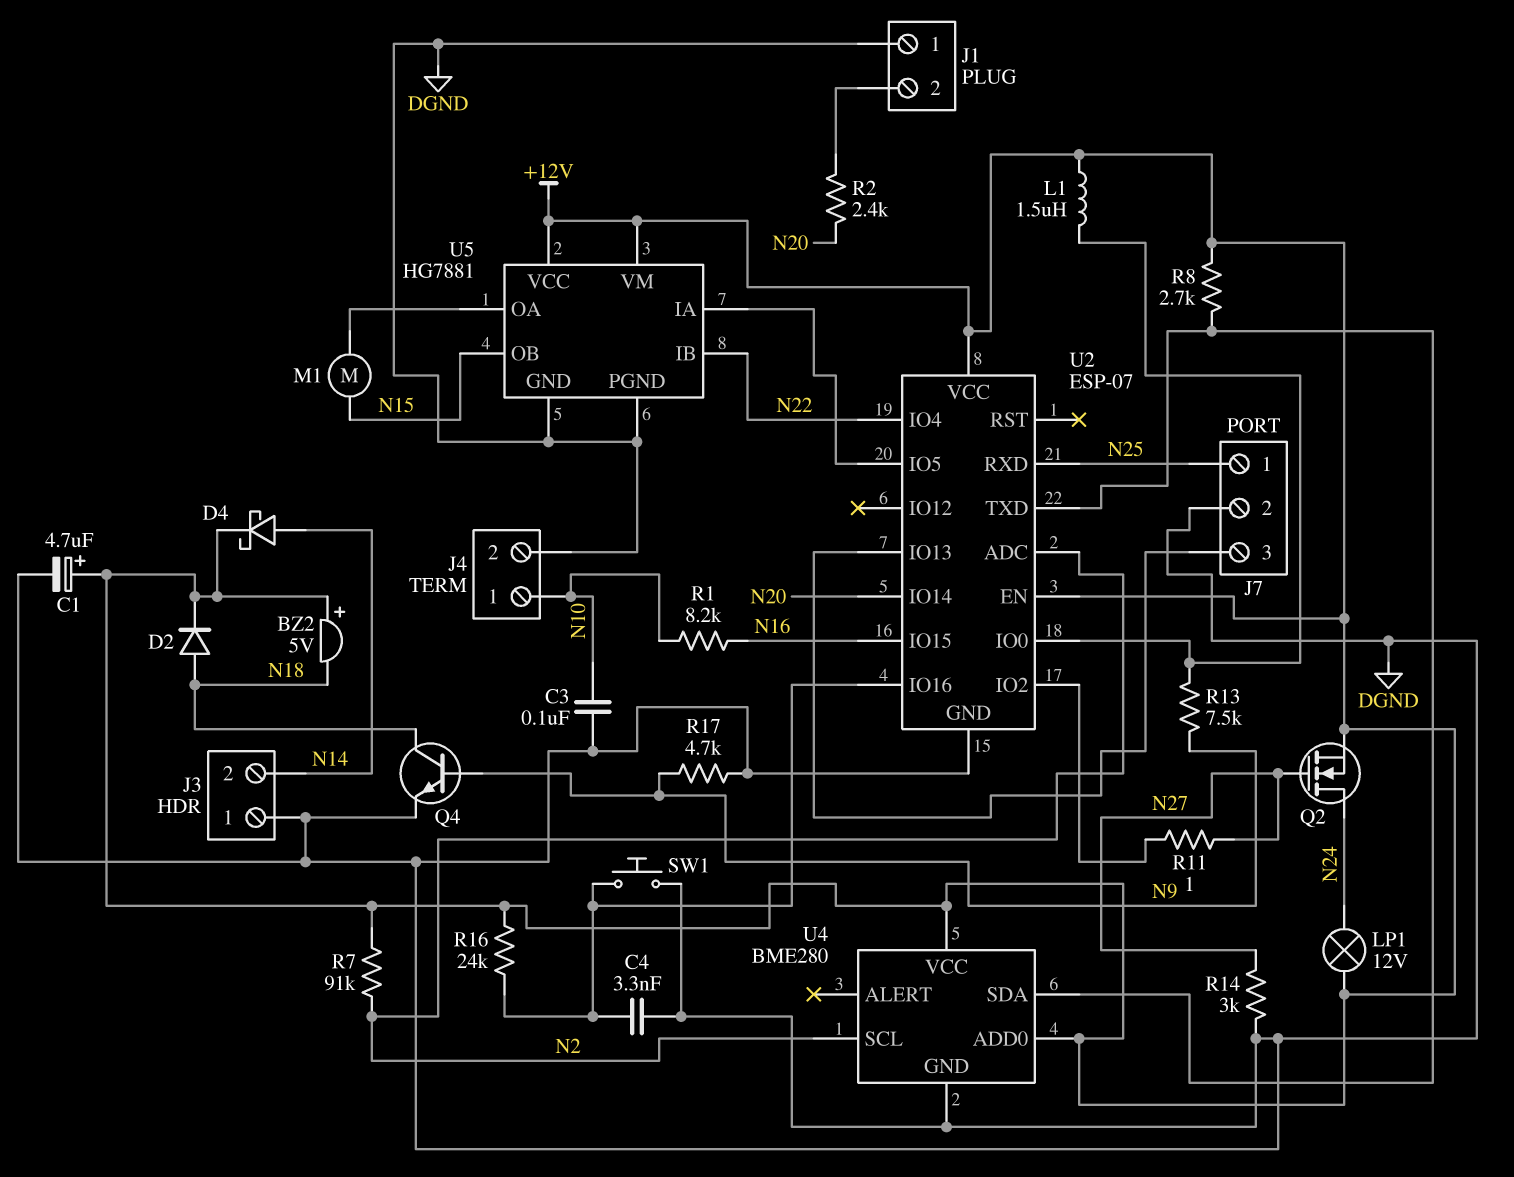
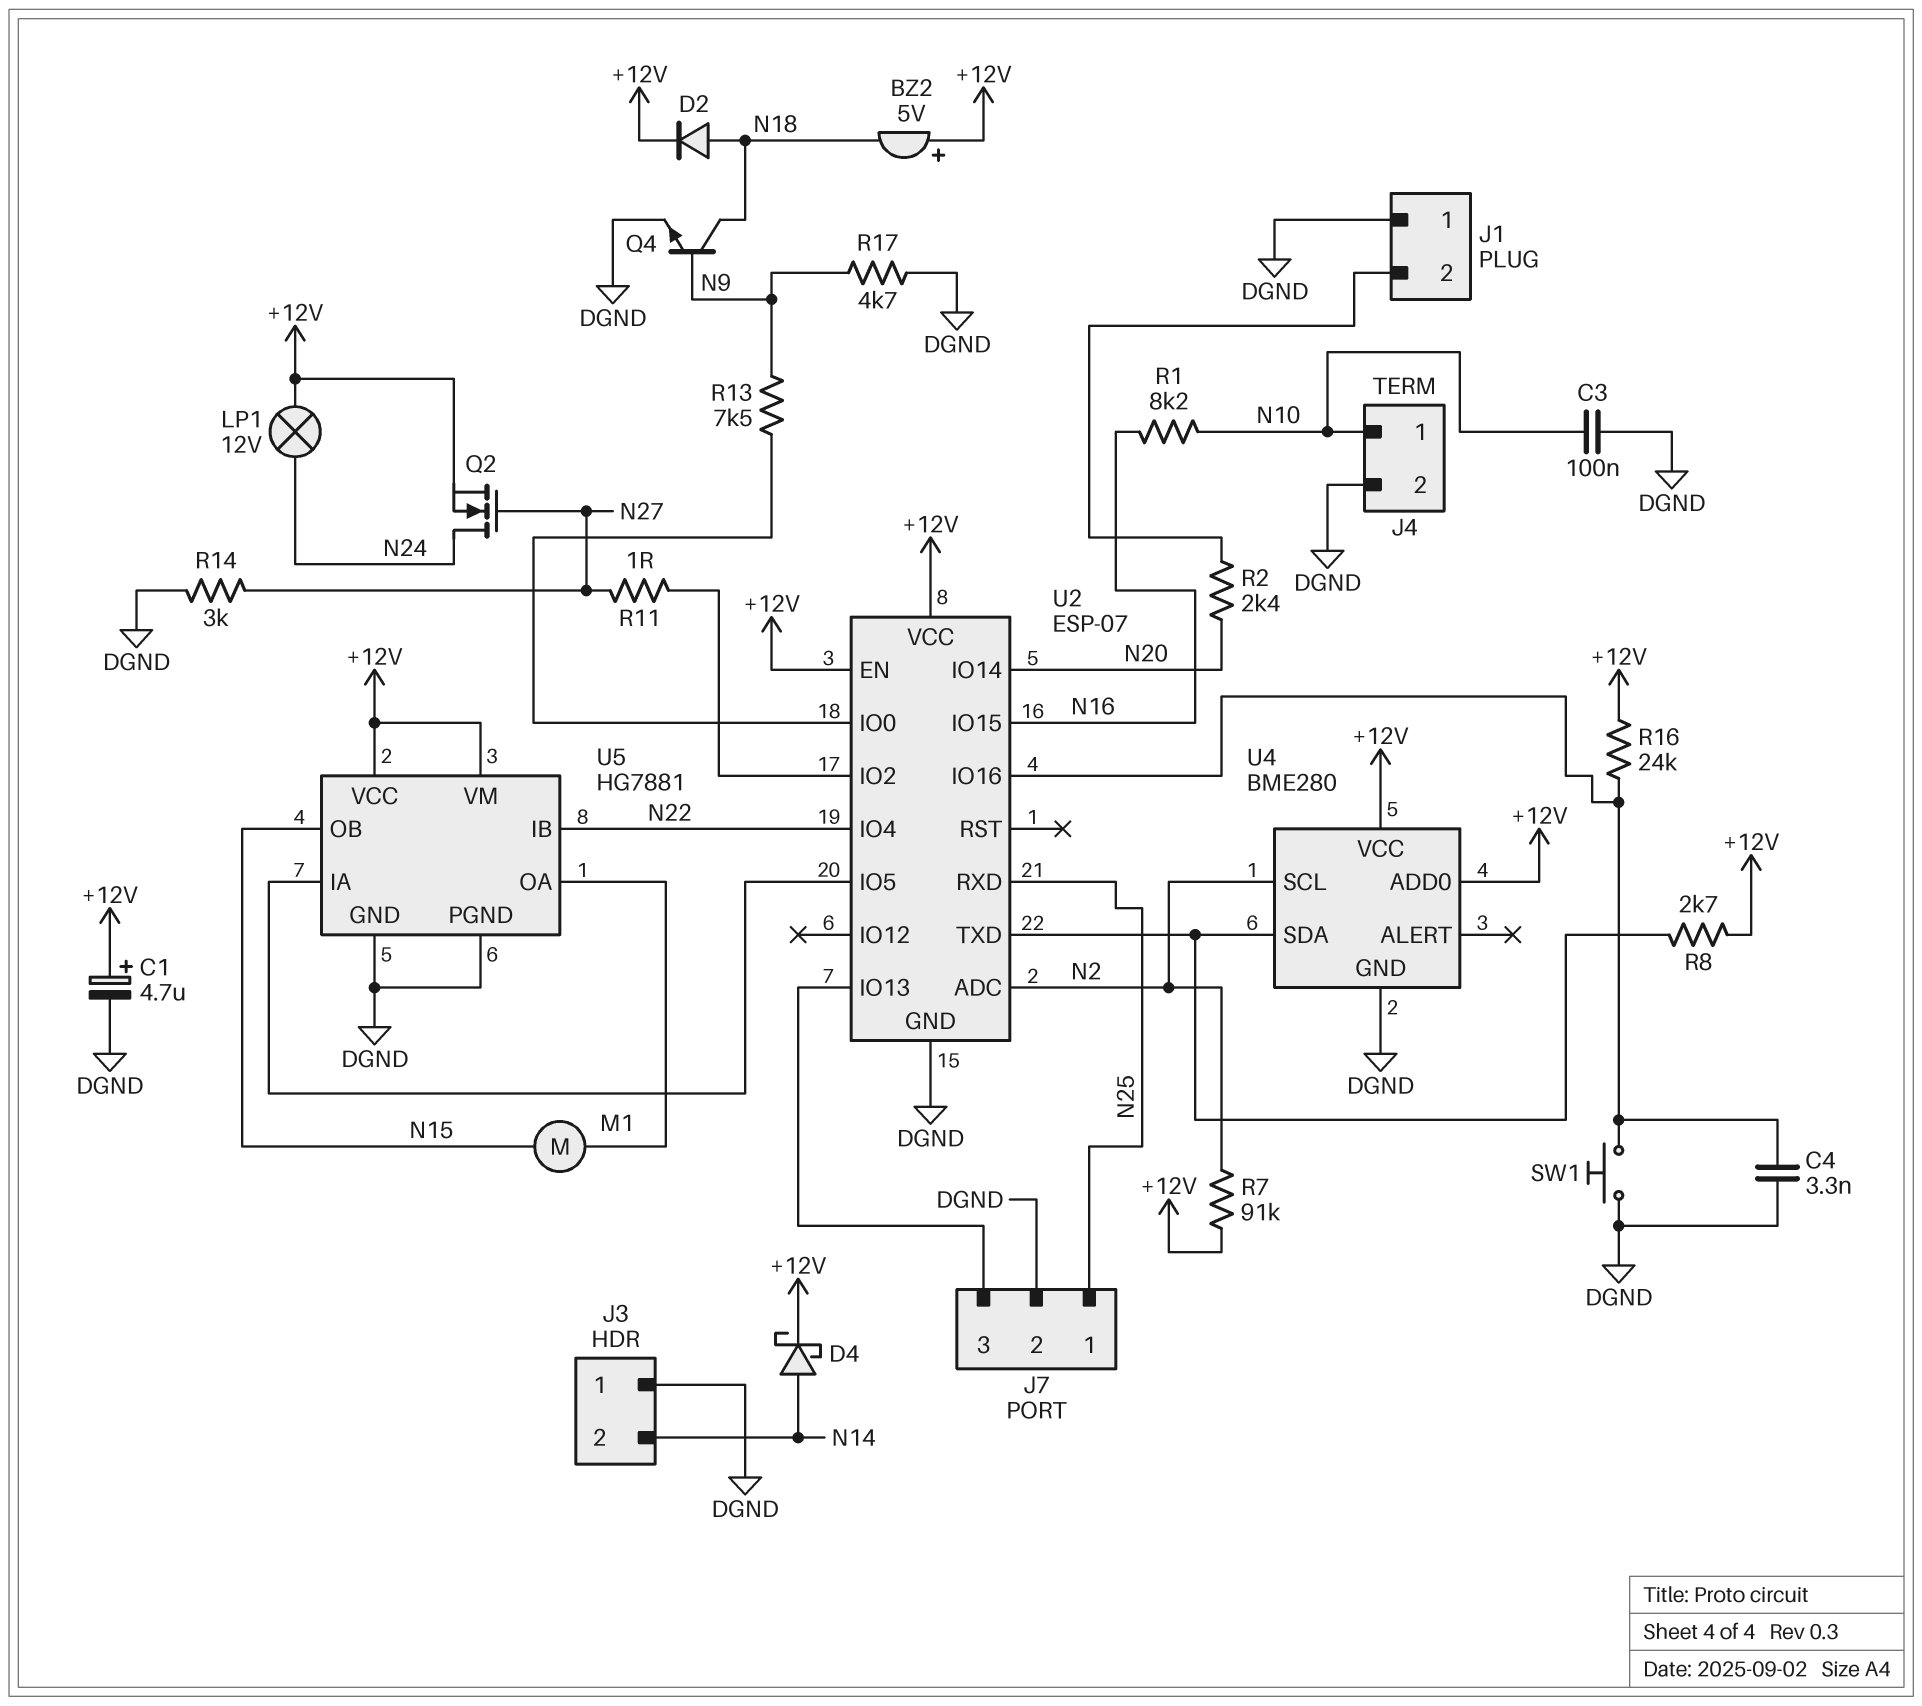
L1: 1.5uH (+12V, U2/IO0) -> none

